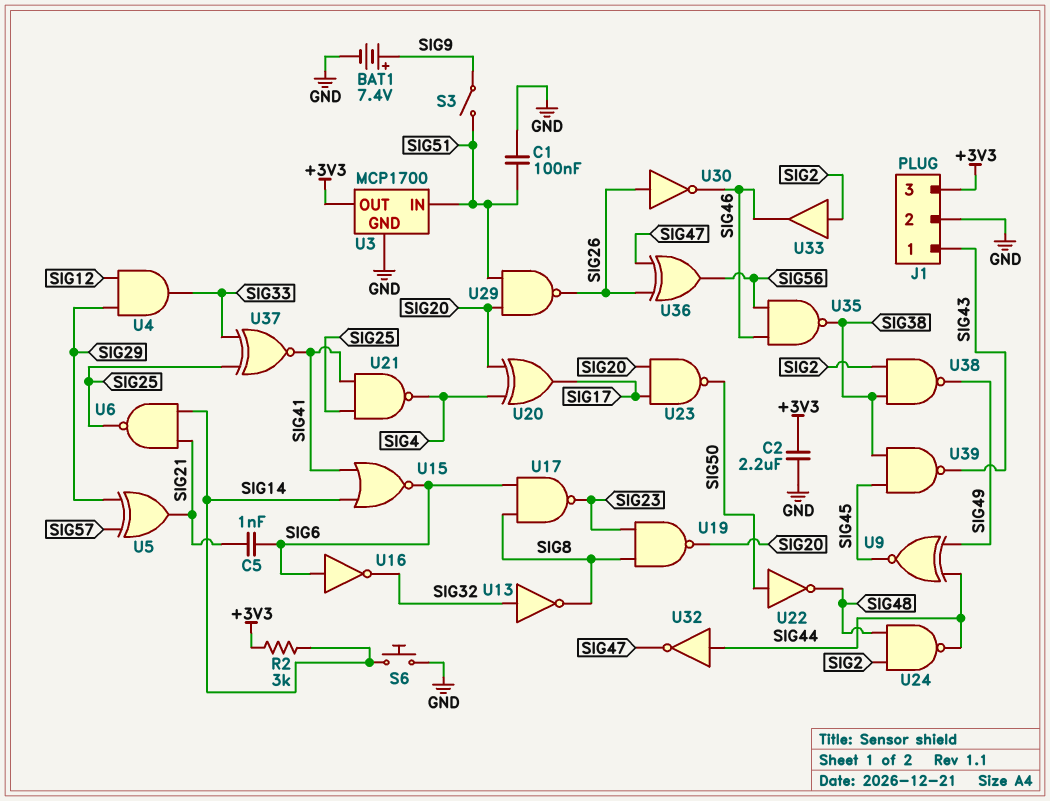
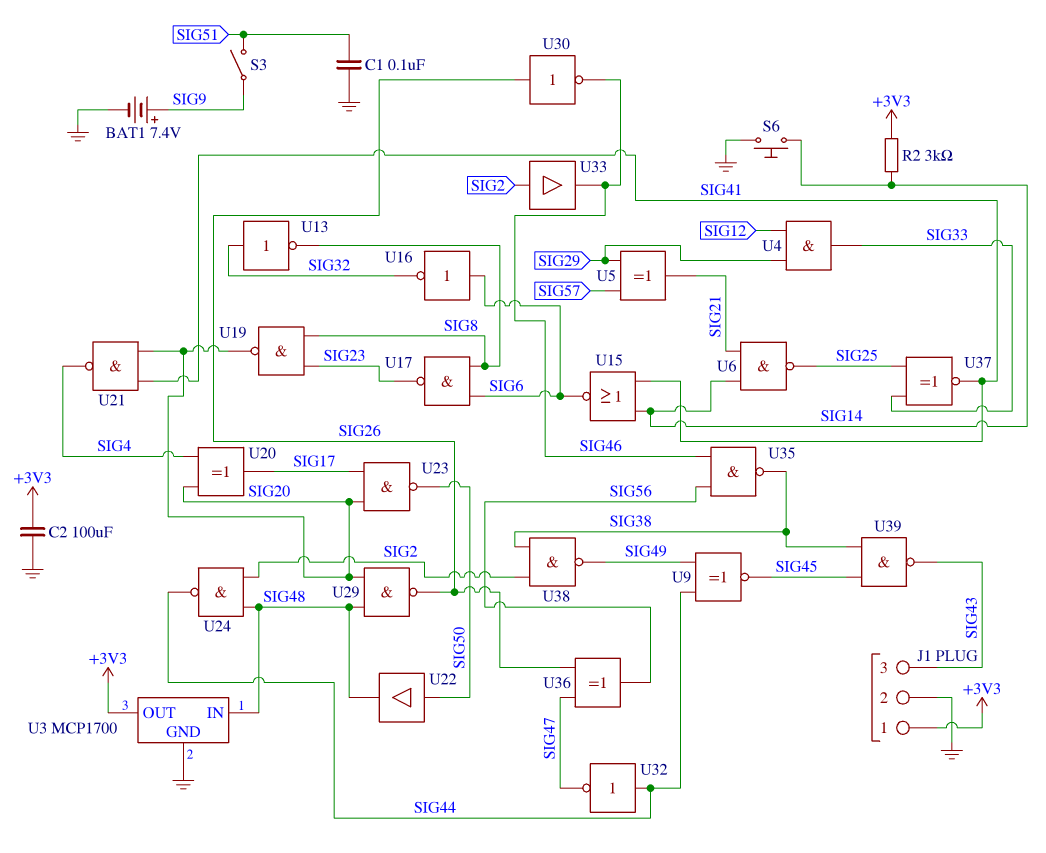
C2: 2.2uF (+3V3, GND) -> 100uF (+3V3, GND)
C5: 1nF (SIG6, SIG21) -> none
J1 pin 1: SIG43 -> +3V3
J1 pin 3: +3V3 -> SIG43
U3 pin IN: SIG51 -> SIG48
U21: NAND (in SIG25, in SIG41, out SIG4) -> NAND (in SIG20, in SIG41, out SIG4)
U22: NOT (in SIG50, out SIG48) -> buffer (in SIG50, out SIG48)
U29: NAND (in SIG20, in SIG51, out SIG26) -> NAND (in SIG20, in SIG48, out SIG26)

